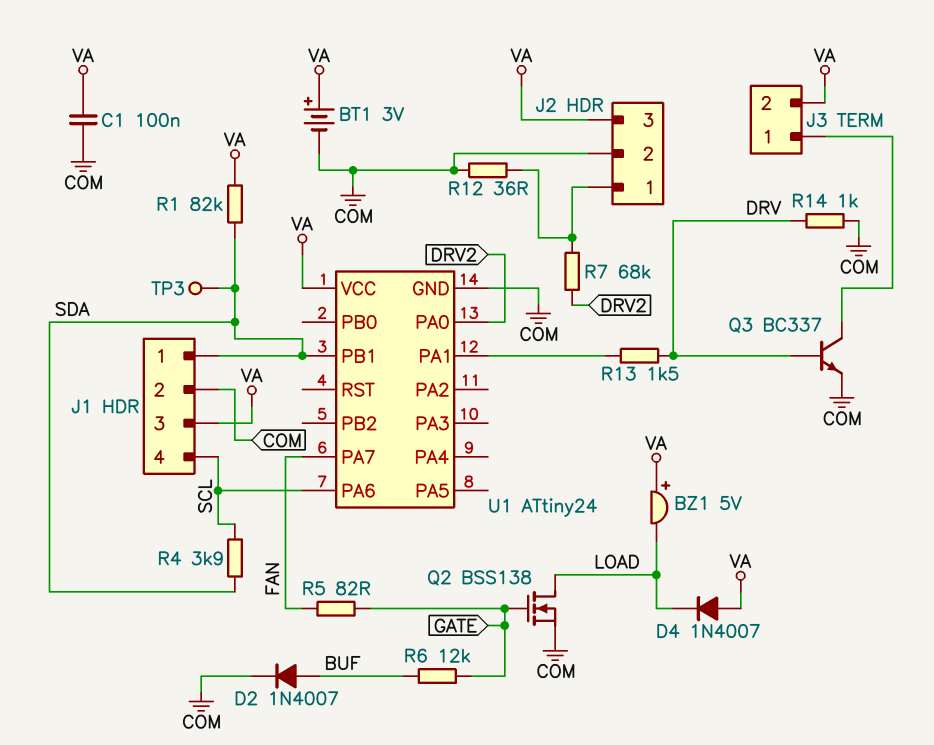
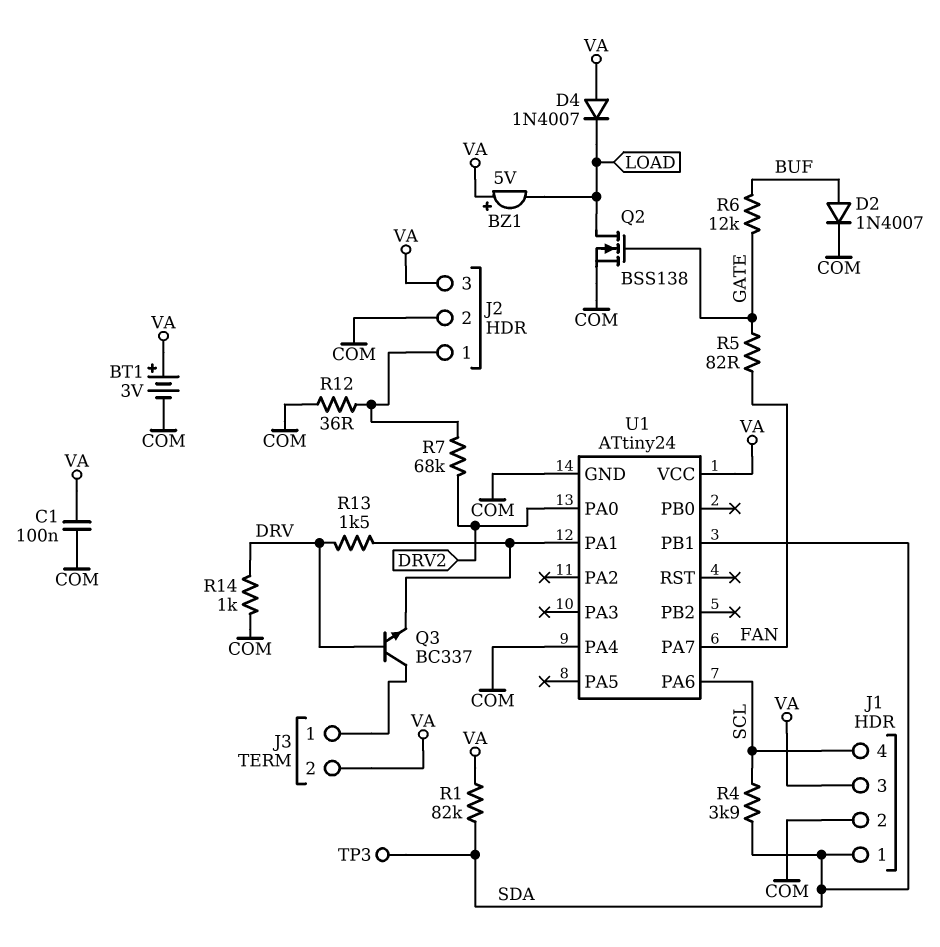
Q3: NPN BC337 (B DRV, C J3/1, E COM) -> NPN BC337 (B DRV, C J3/1, E U1/PA1)
U1 pin PA4: none -> COM

